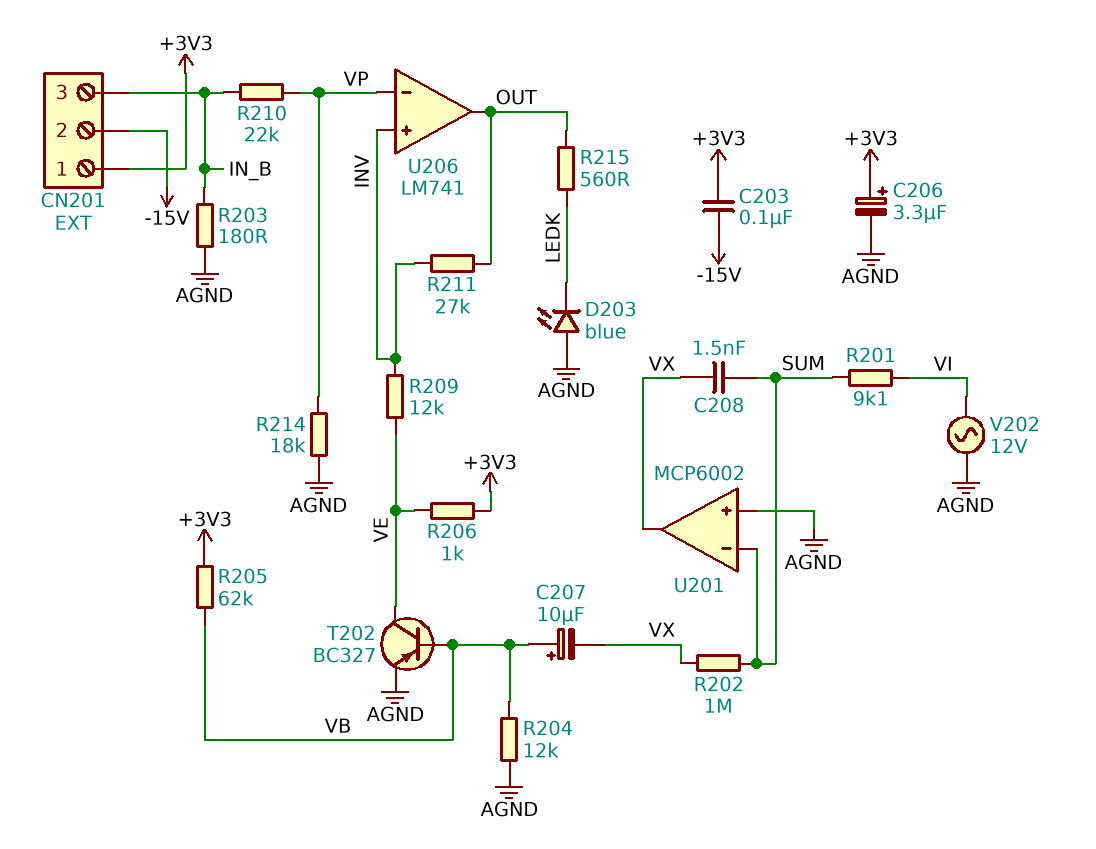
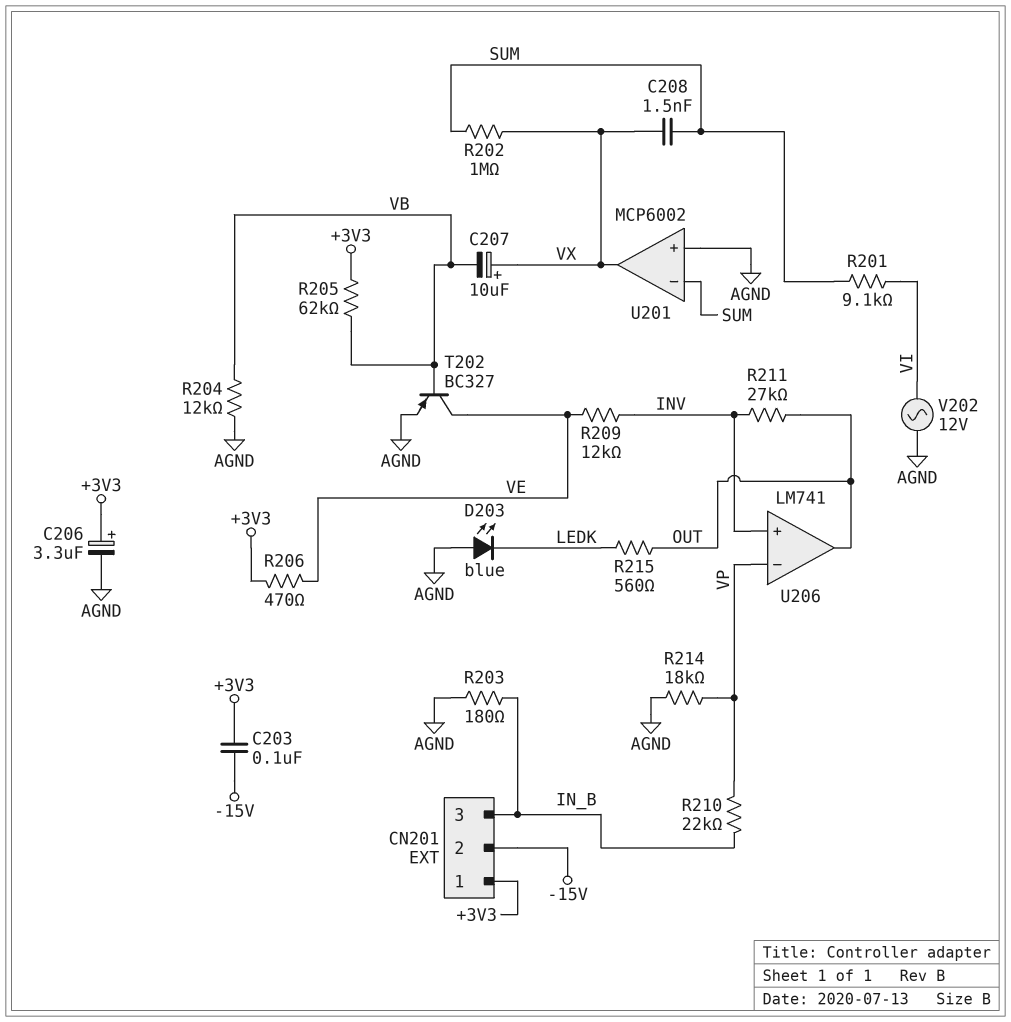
C207: 10uF (plus VB, minus VX) -> 10uF (plus VX, minus VB)
R206: 1k (+3V3, VE) -> 470 (+3V3, VE)

